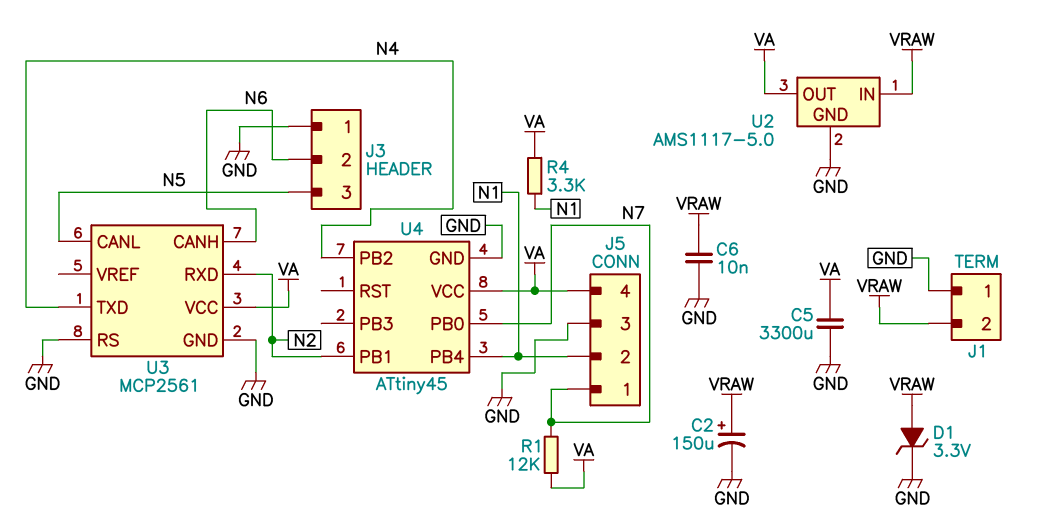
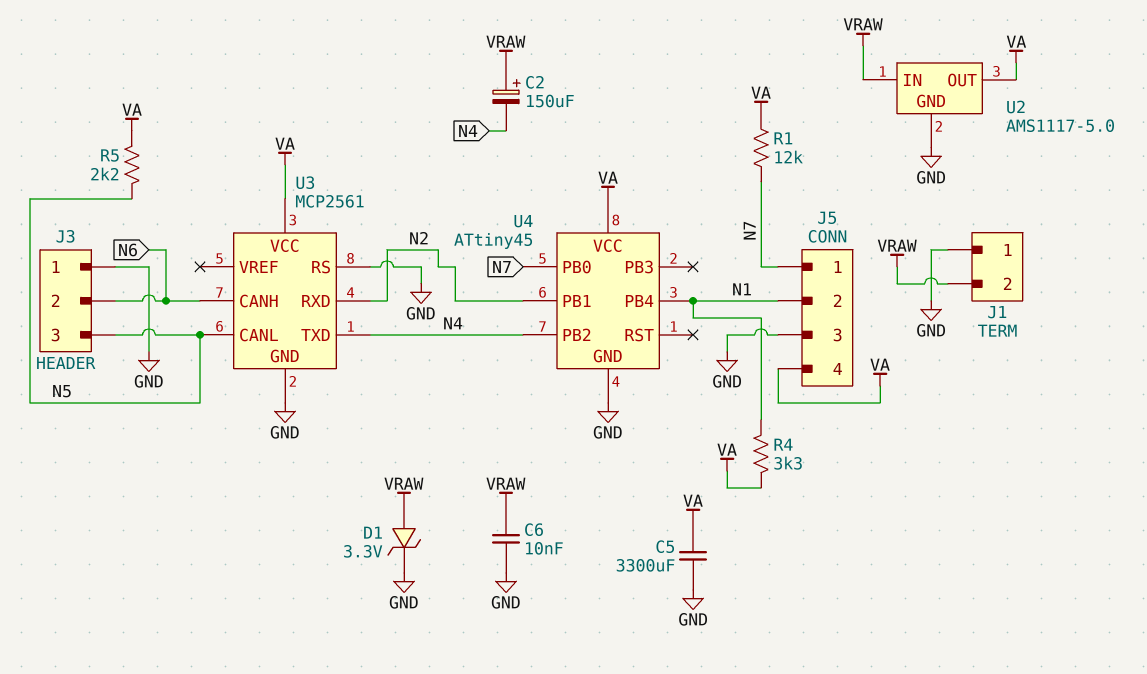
C2: 150uF (plus VRAW, minus GND) -> 150uF (plus VRAW, minus N4)
R5: none -> 2.2k (N5, VA)

